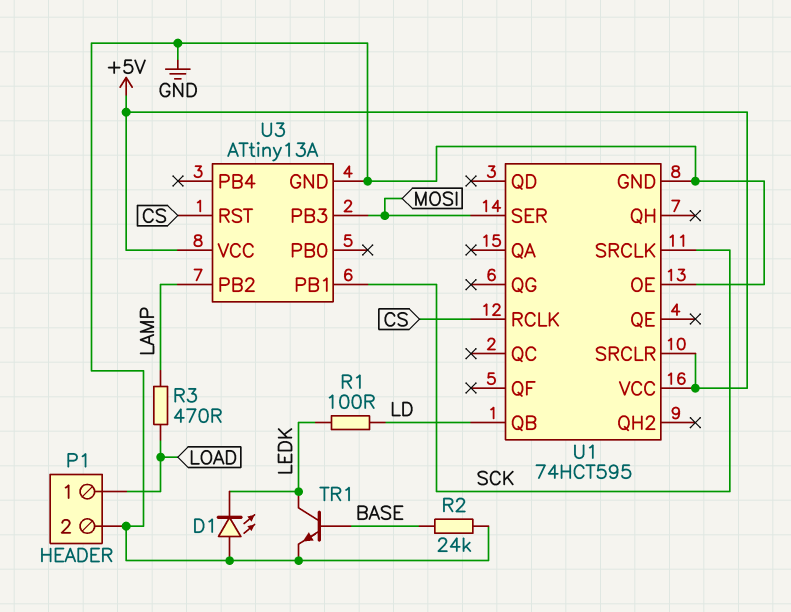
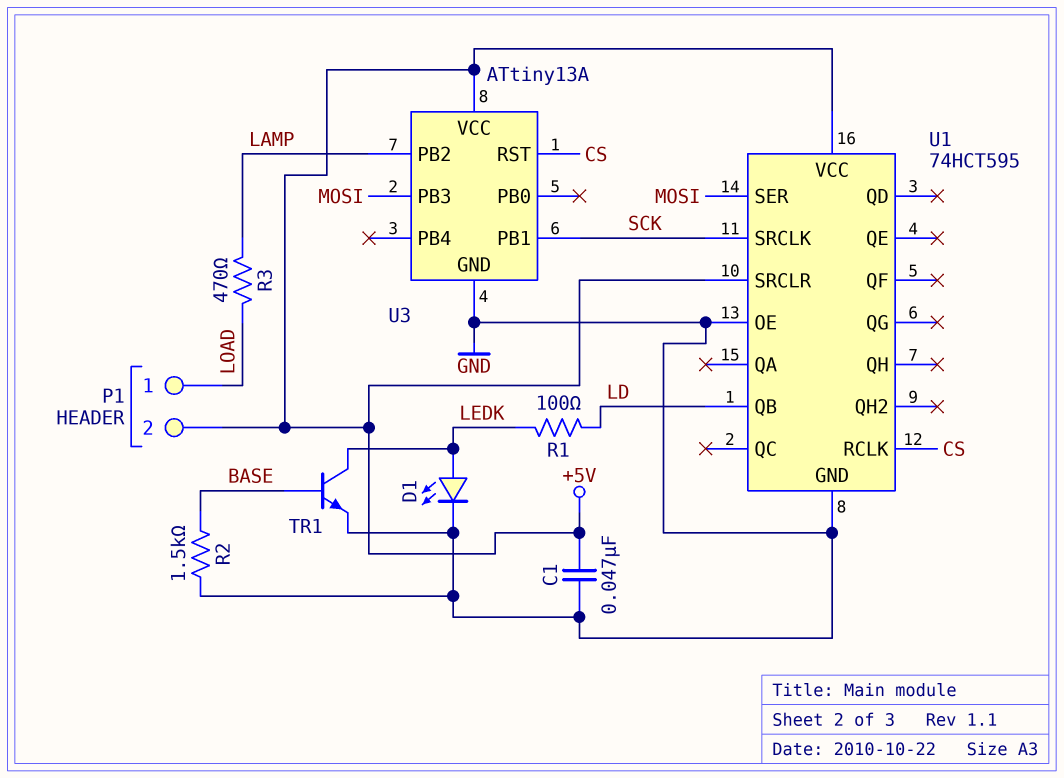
C1: none -> 47nF (+5V, GND)
D1: LED (A GND, K LEDK) -> LED (A LEDK, K GND)
P1 pin 2: GND -> +5V
R2: 24k (BASE, GND) -> 1.5k (BASE, GND)

